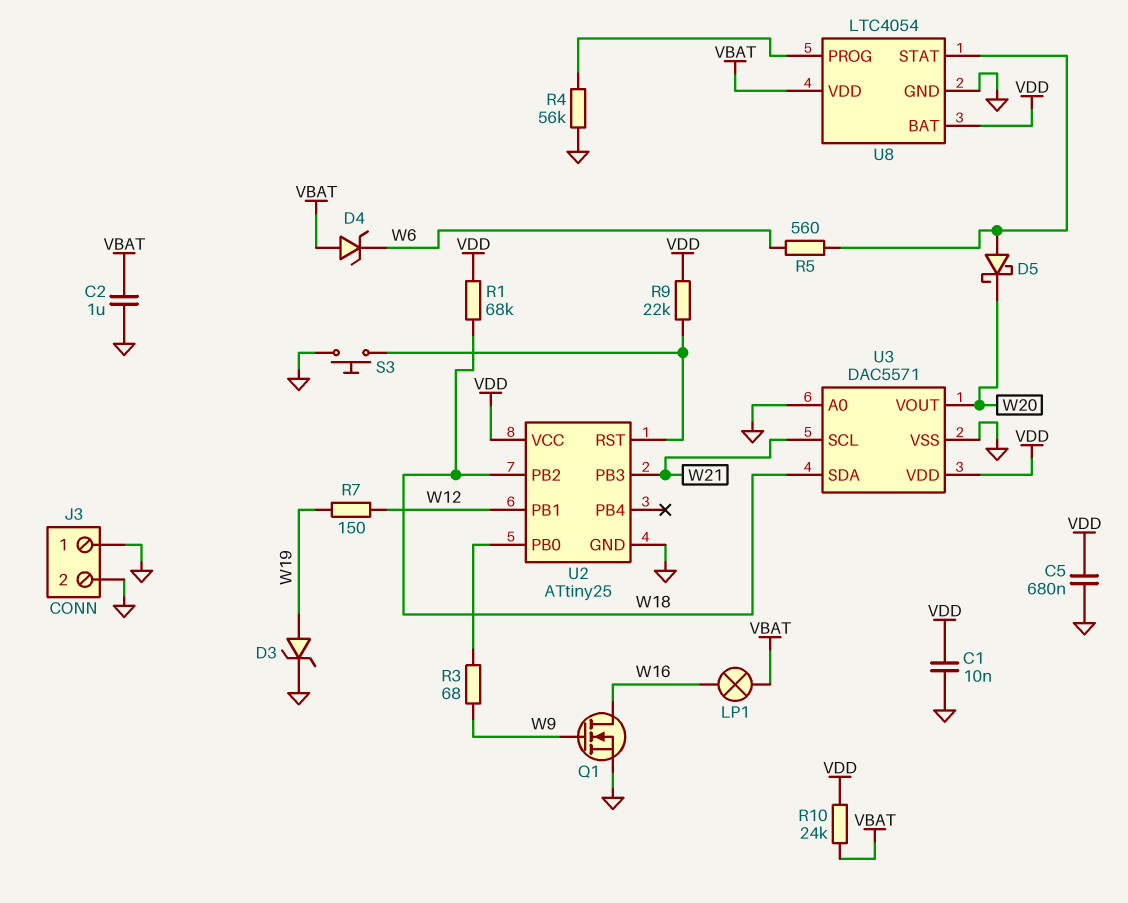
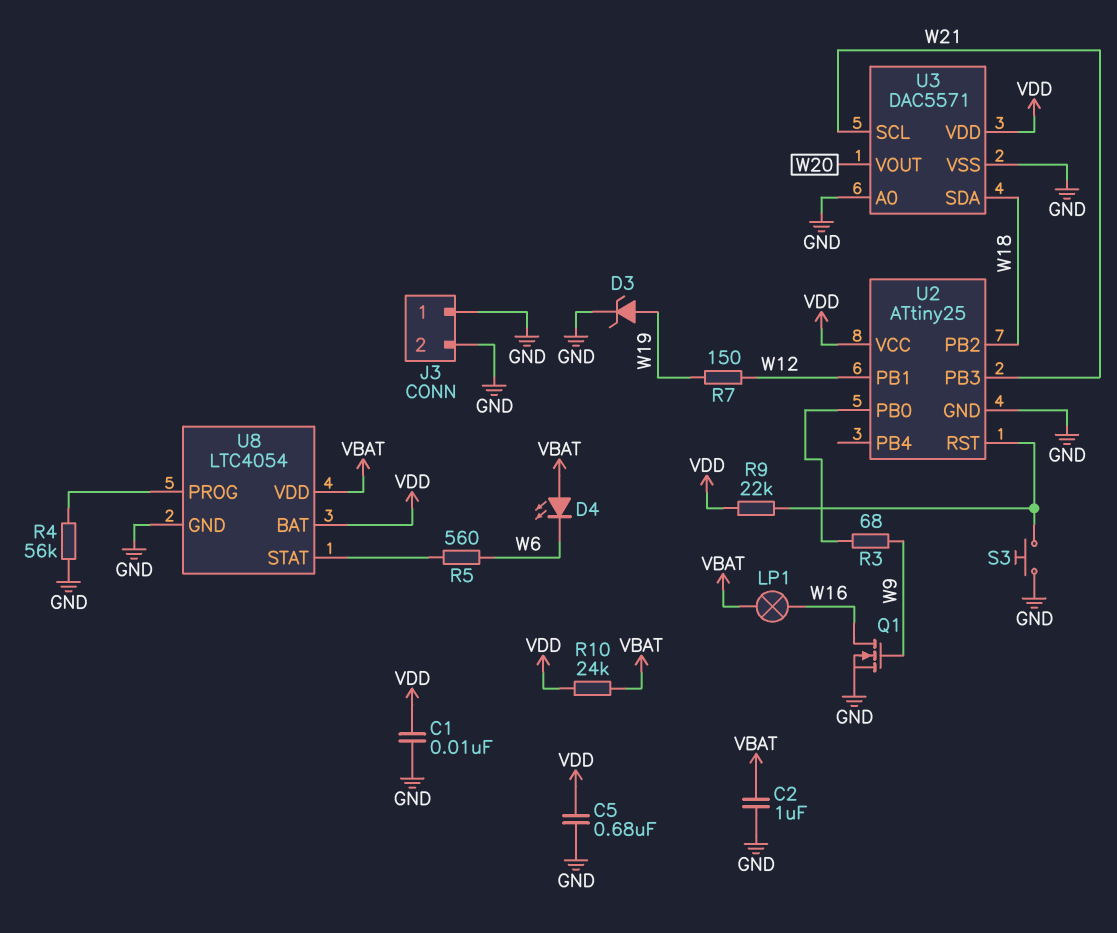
D4: zener (A VBAT, K W6) -> LED (A VBAT, K W6)
D5: schottky (A U8/STAT, K W20) -> none
R1: 68k (VDD, W18) -> none

